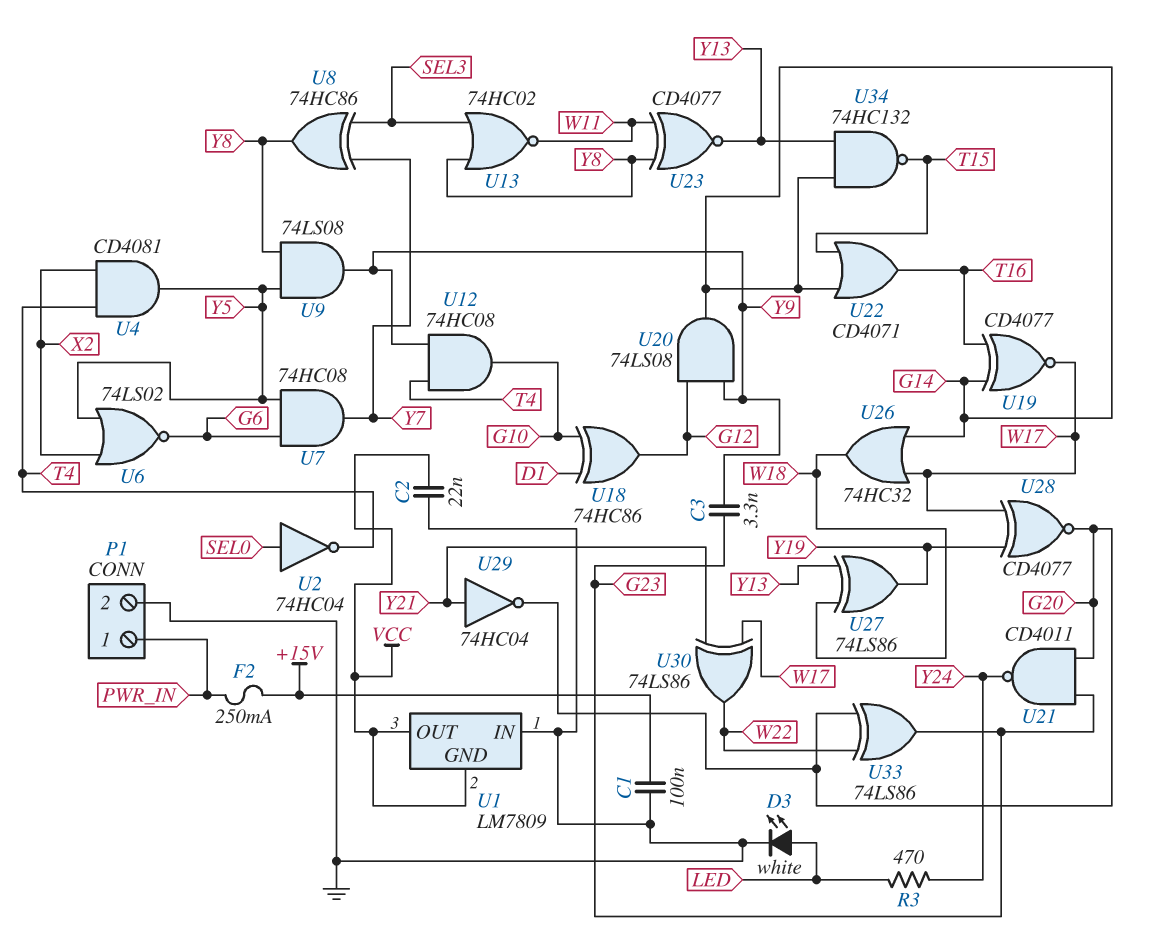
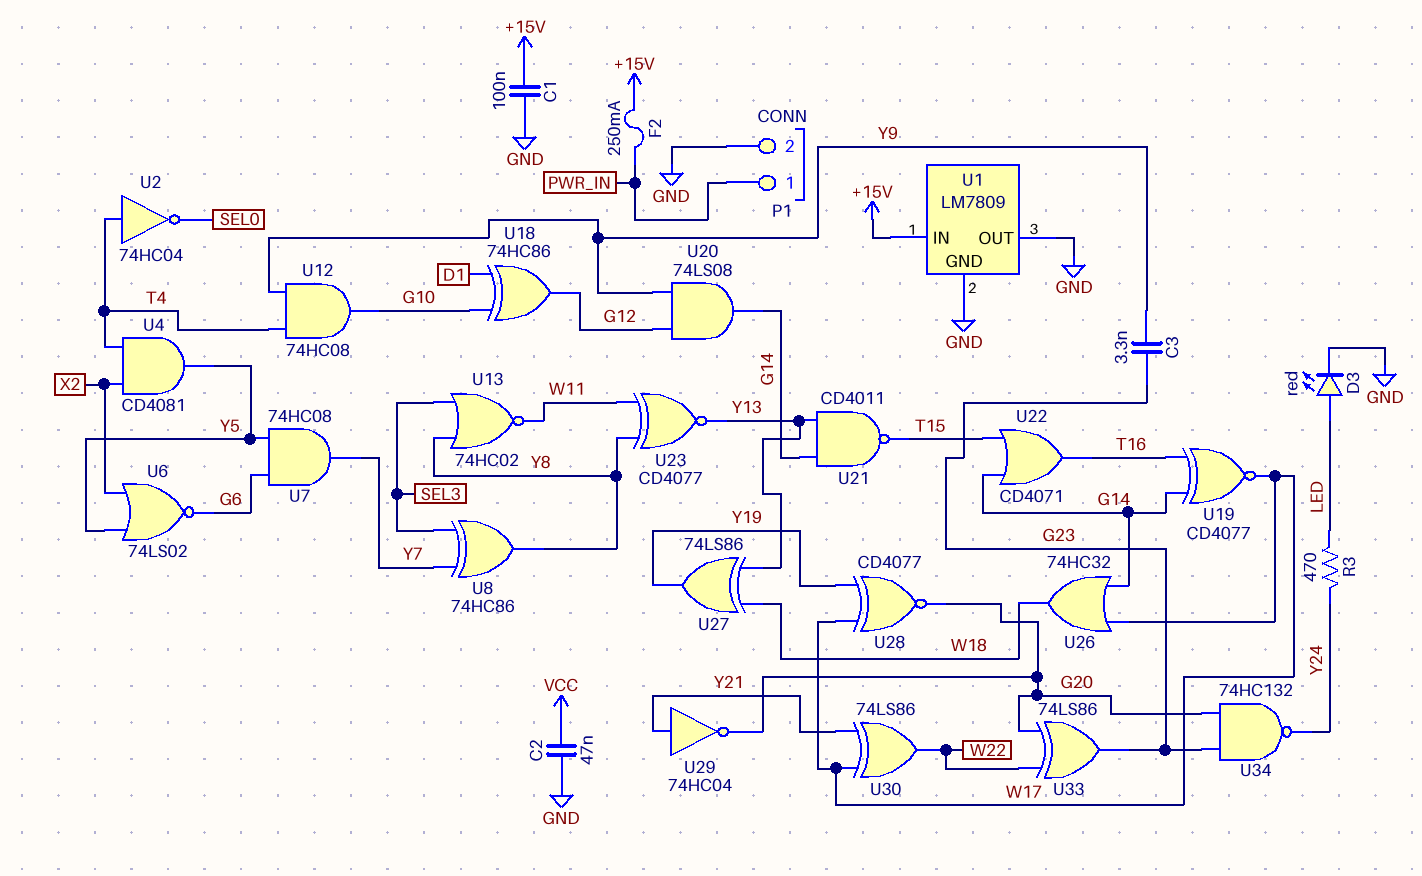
C2: 22nF (GND, VCC) -> 47nF (GND, VCC)
D3: LED white (A LED, K GND) -> LED red (A LED, K GND)
U1 pin GND: VCC -> GND
U1 pin IN: GND -> +15V
U1 pin OUT: VCC -> GND
U2: NOT 74HC04 (in SEL0, out T4) -> NOT 74HC04 (in T4, out SEL0)
U9: AND 74LS08 (in Y5, in Y8, out Y9) -> none
U21: NAND CD4011 (in G20, in G23, out Y24) -> NAND CD4011 (in G14, in Y13, out T15)
U34: NAND 74HC132 (in G14, in Y13, out T15) -> NAND 74HC132 (in G20, in G23, out Y24)

